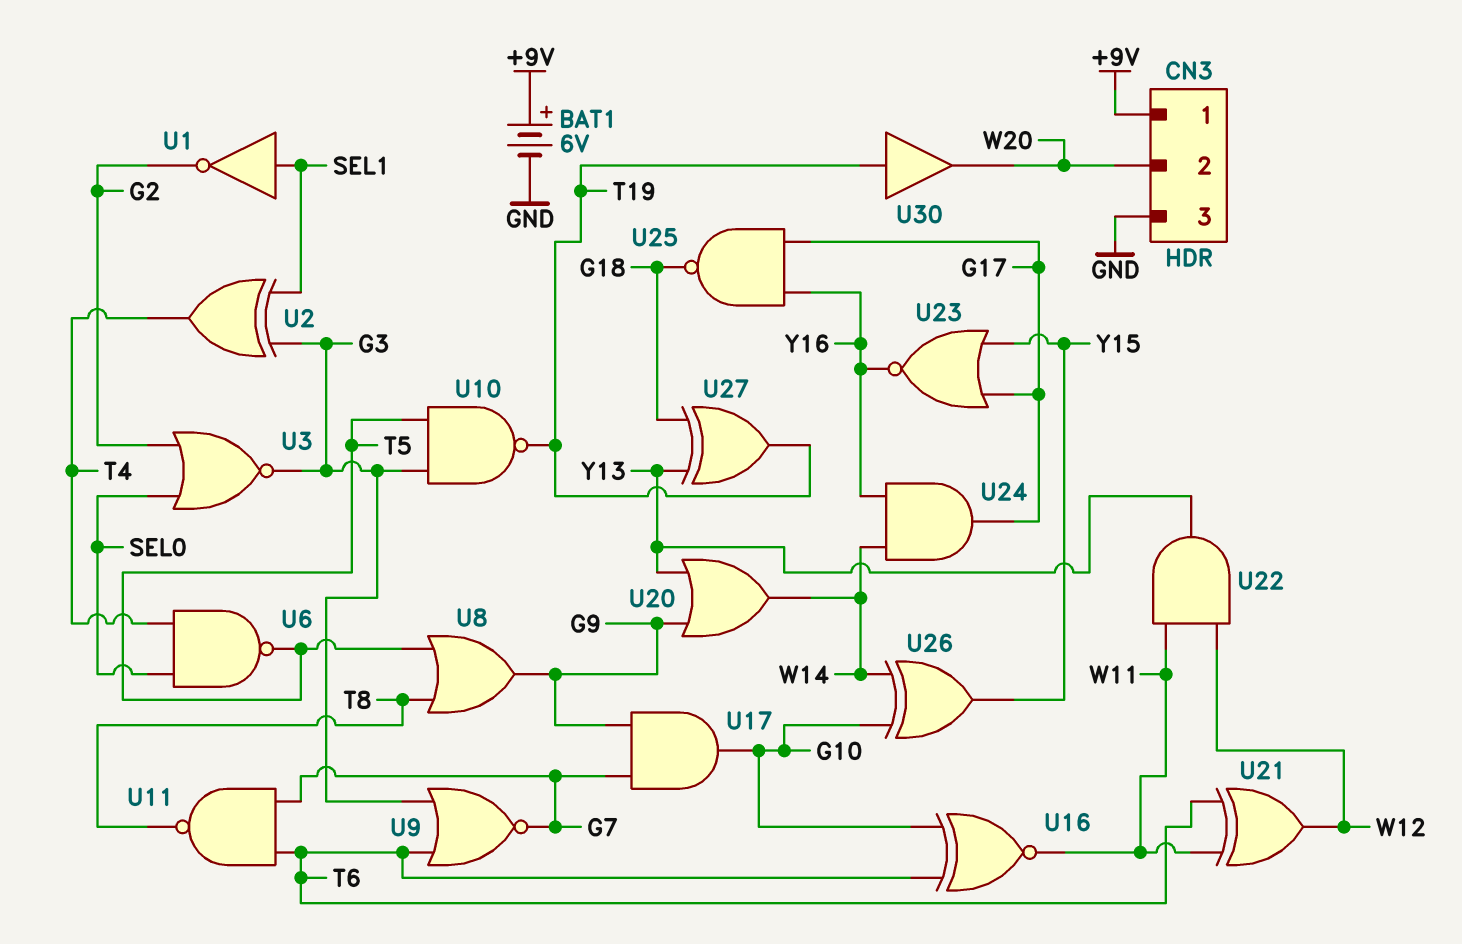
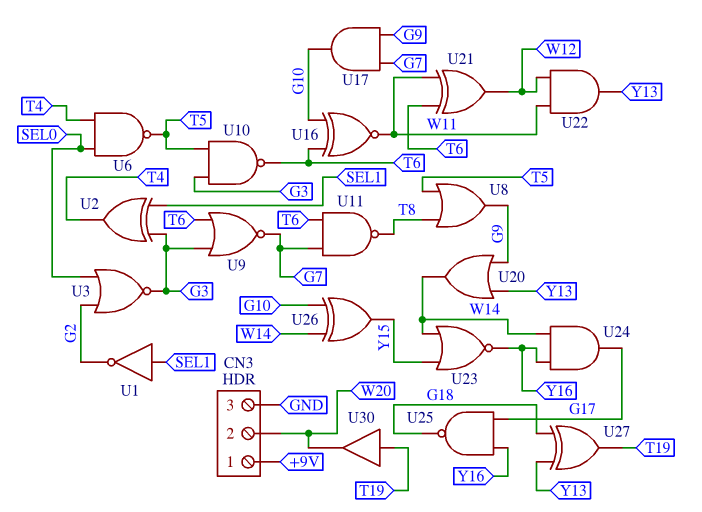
BAT1: 6V (plus +9V, minus GND) -> none
U10: NAND (in G3, in T5, out T19) -> NAND (in G3, in T5, out T6)
U23: NOR (in G17, in Y15, out Y16) -> NOR (in W14, in Y15, out Y16)

